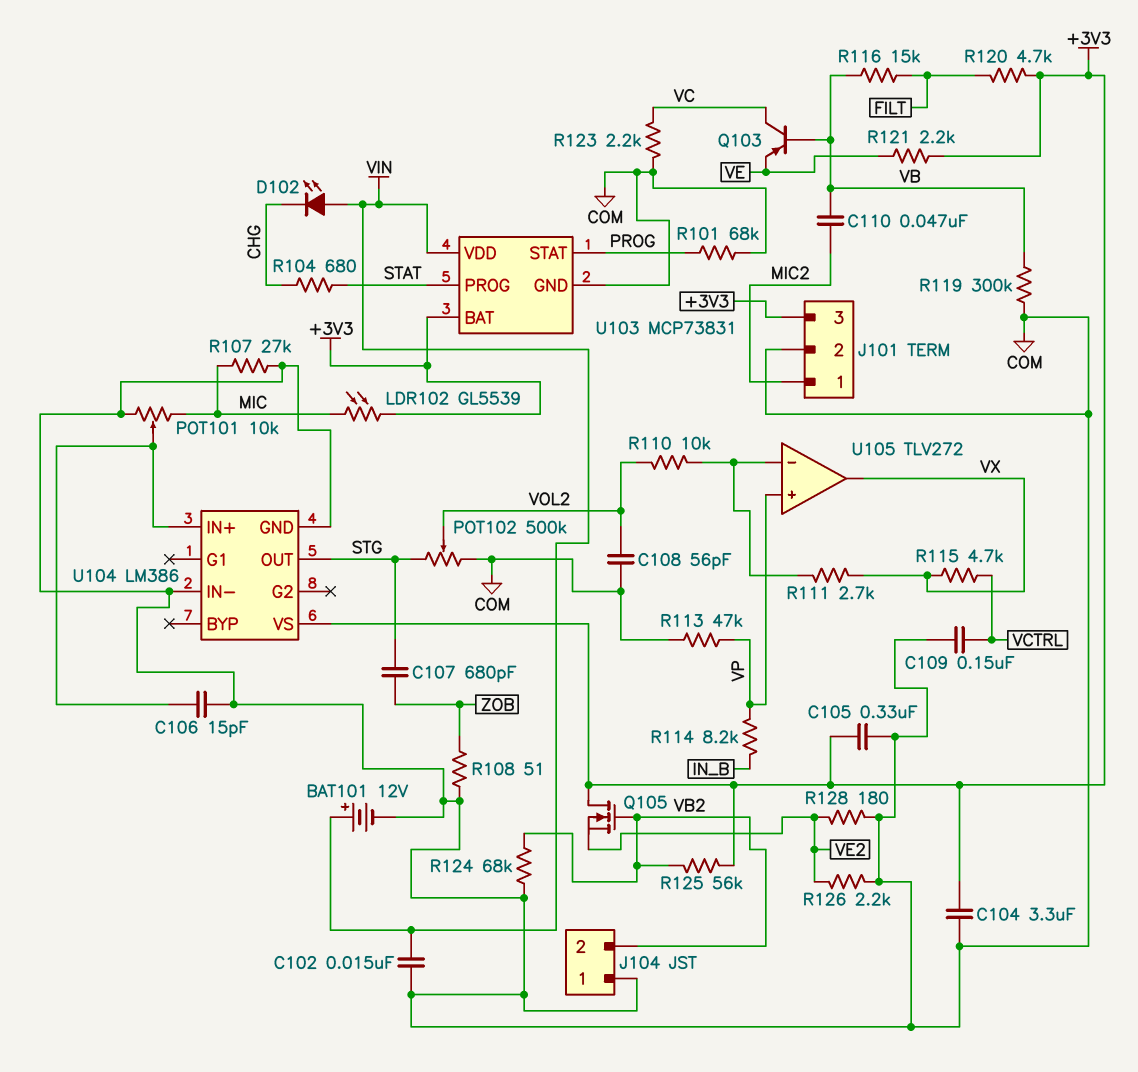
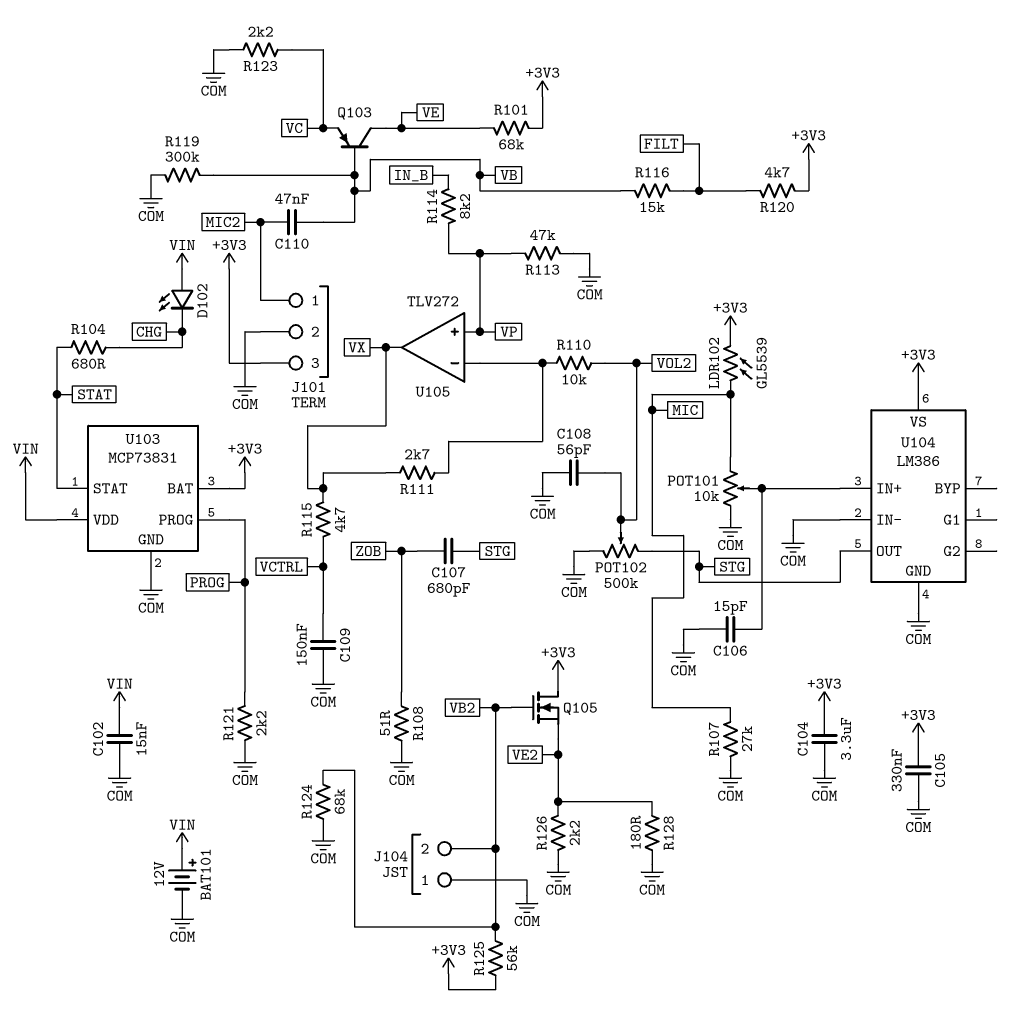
Q103: PNP (B VB, C VC, E VE) -> PNP (B VB, C VE, E VC)
R101: 68k (COM, PROG) -> 68k (+3V3, VE)
R121: 2.2k (+3V3, VE) -> 2.2k (COM, PROG)
U103 pin PROG: STAT -> PROG
U103 pin STAT: PROG -> STAT

